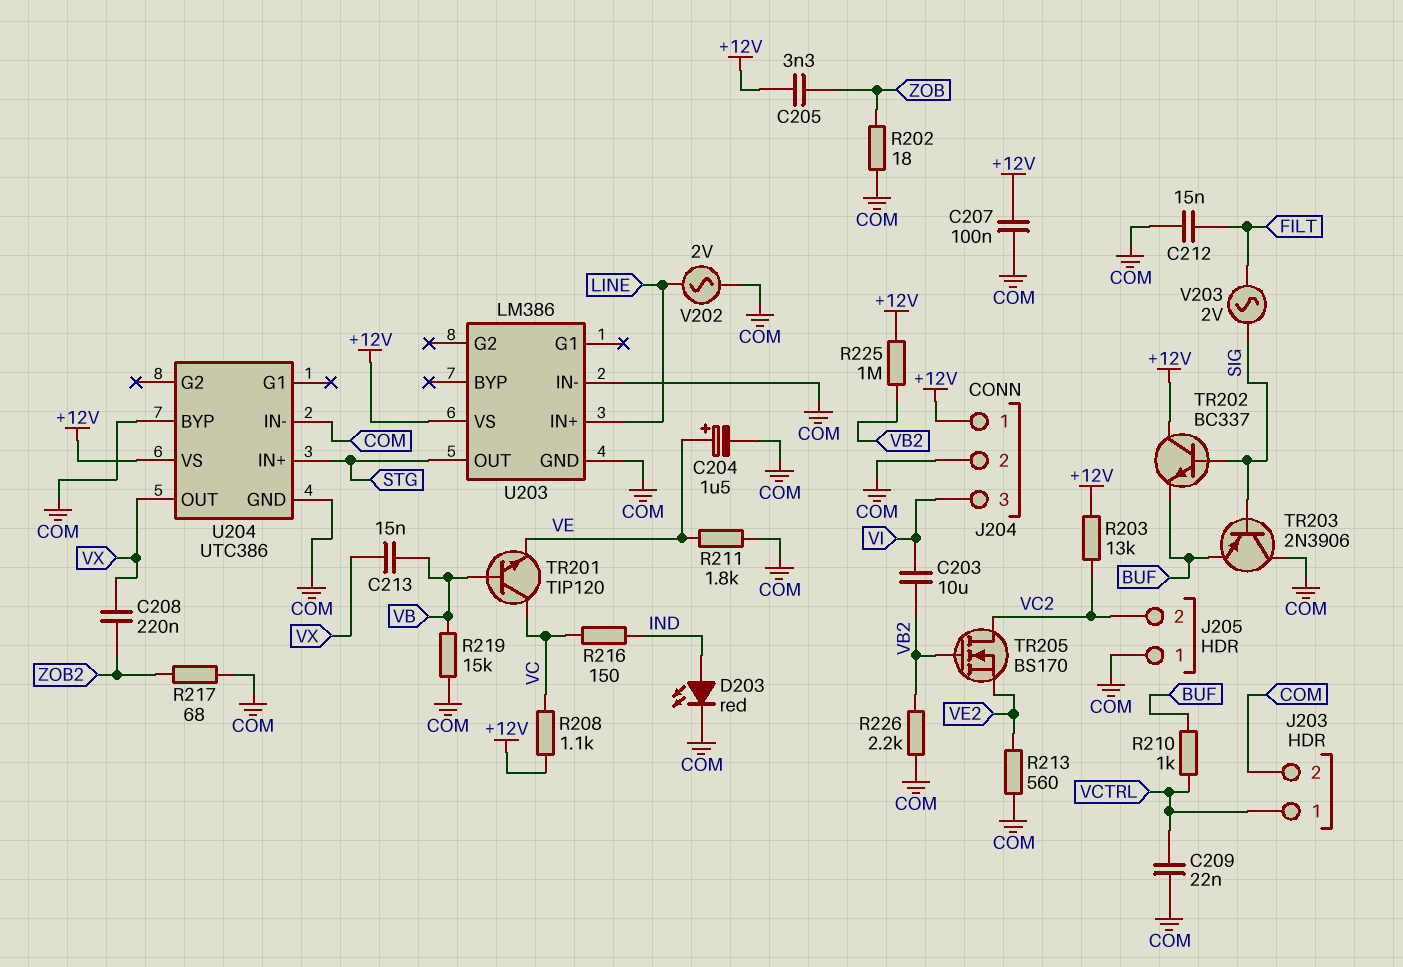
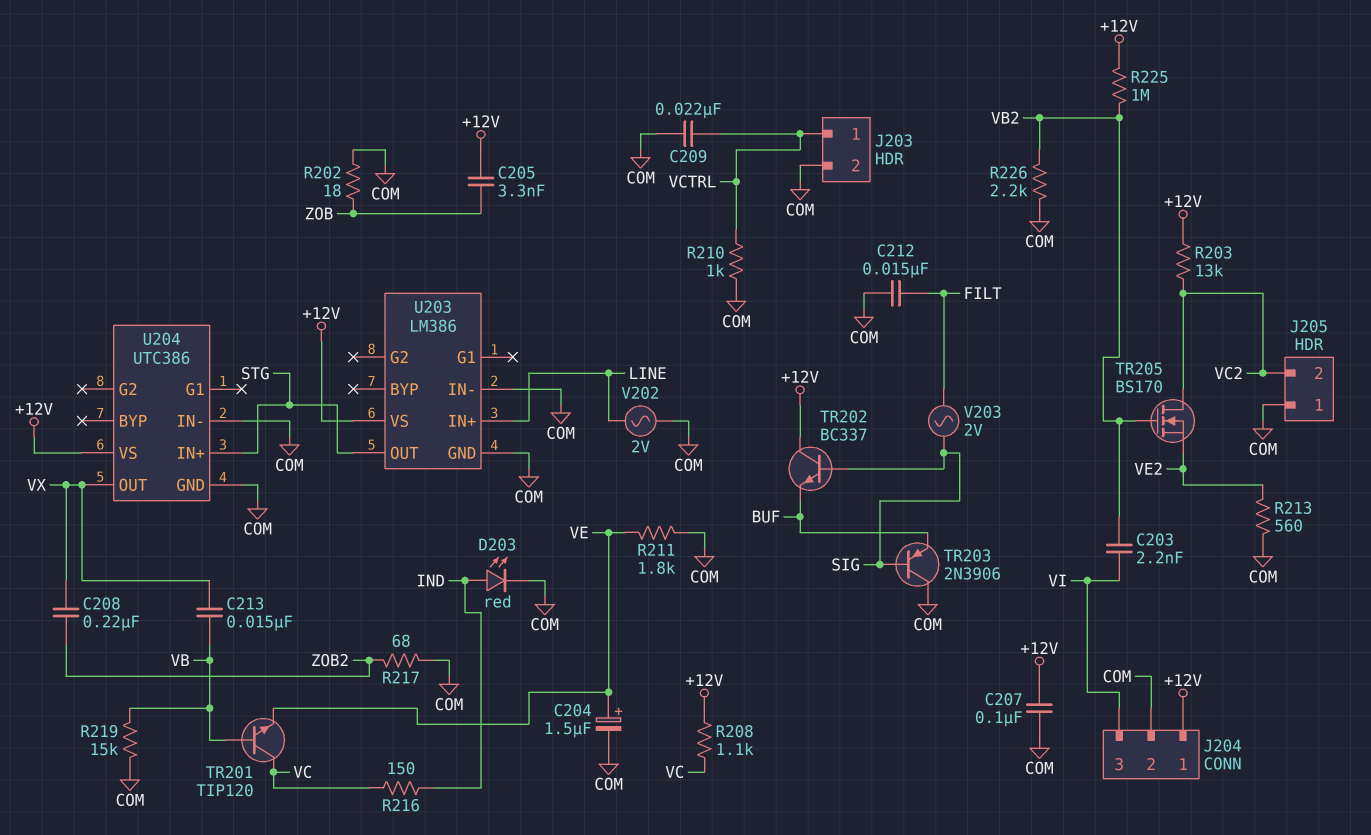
C203: 10uF (VB2, VI) -> 2.2nF (VB2, VI)
R210: 1k (BUF, VCTRL) -> 1k (COM, VCTRL)
U204 pin BYP: COM -> none

